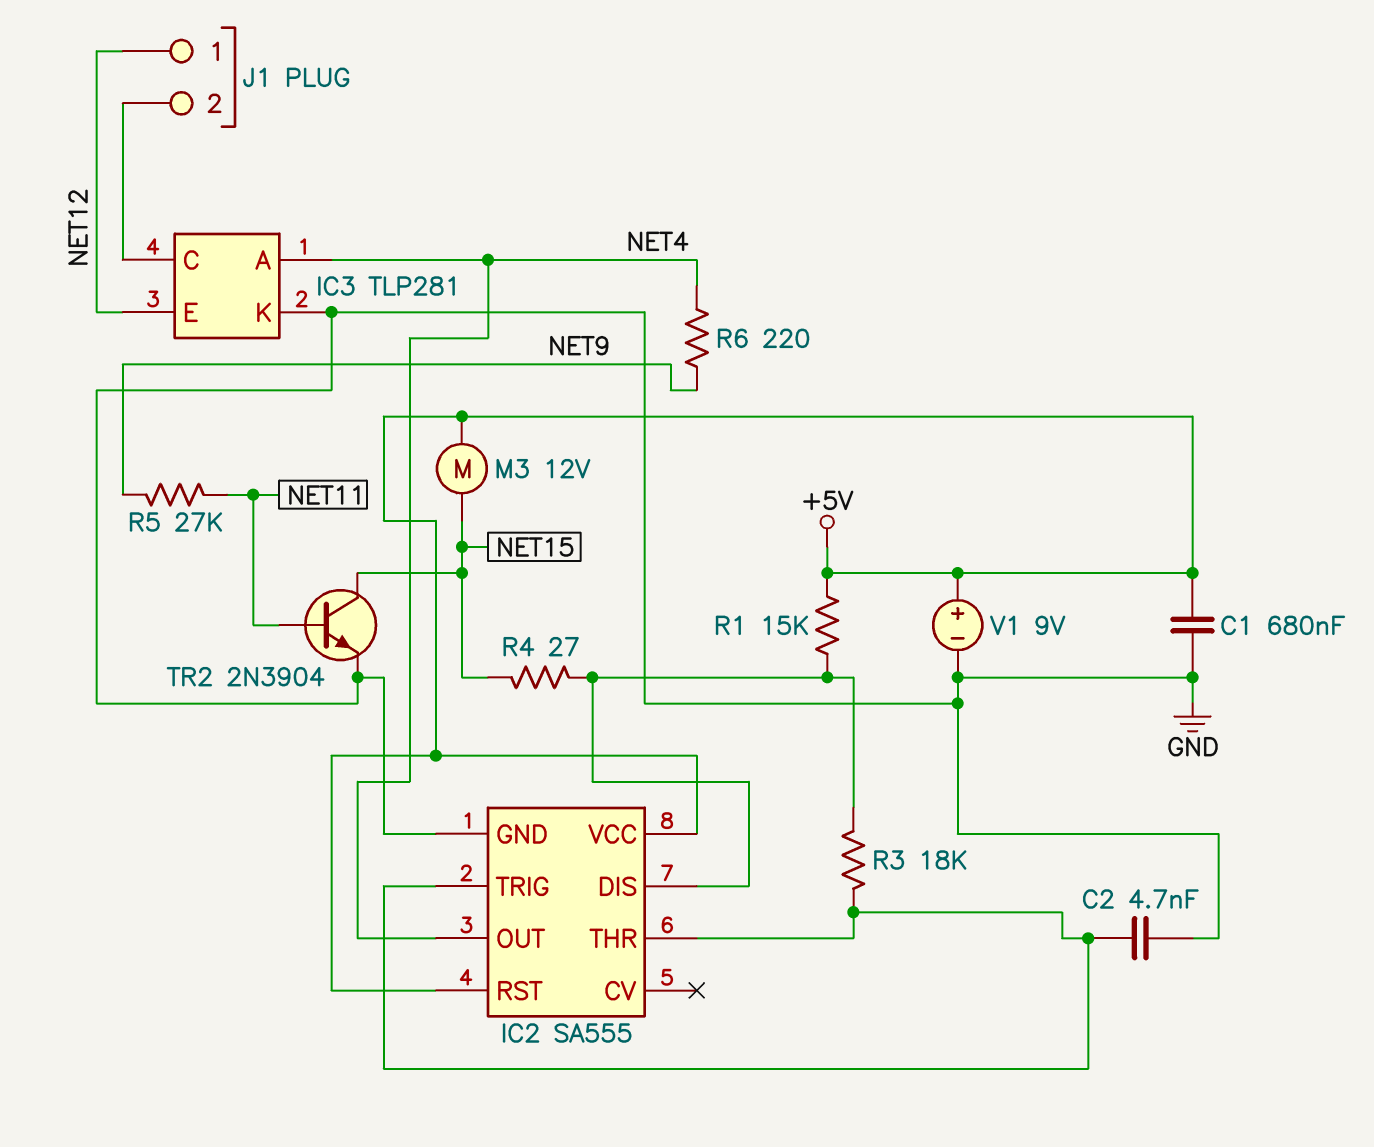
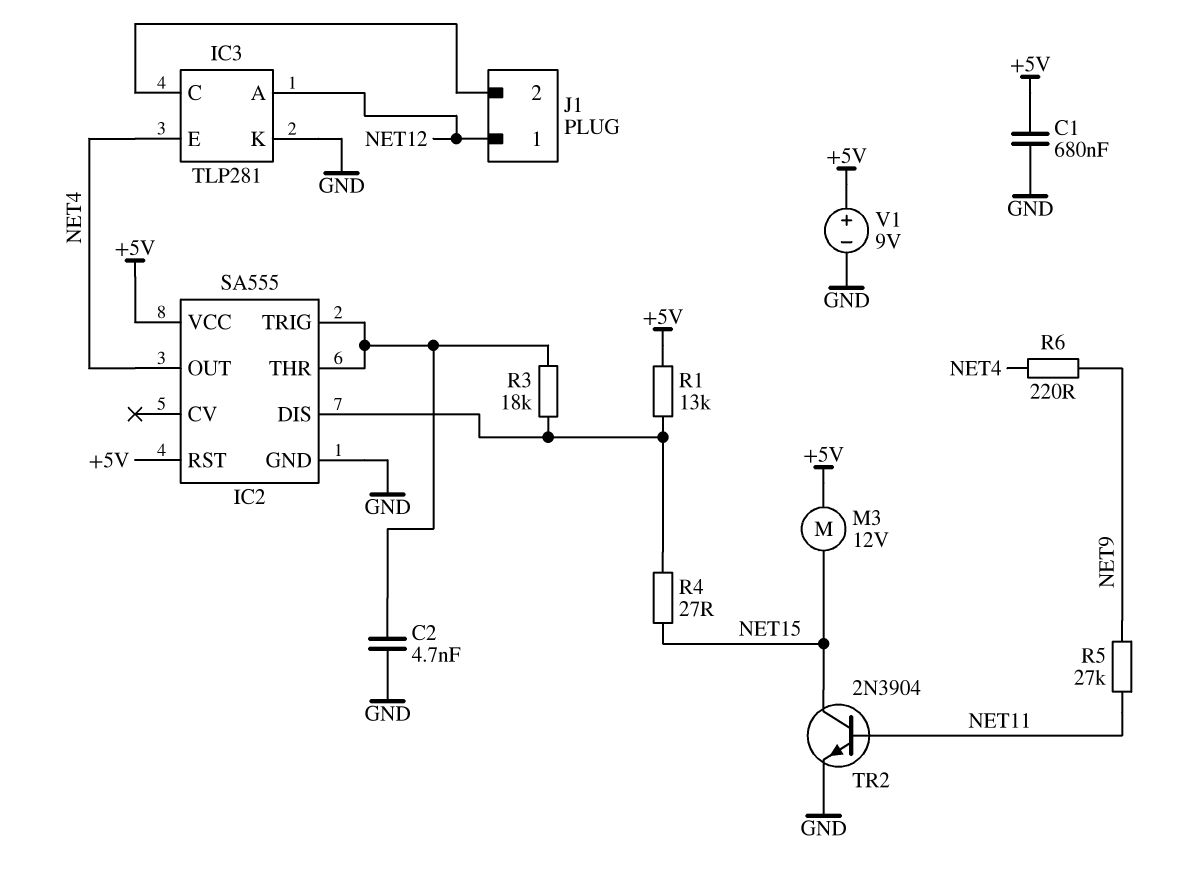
IC3 pin A: NET4 -> NET12
IC3 pin E: NET12 -> NET4
R1: 15k (+5V, IC2/DIS) -> 13k (+5V, IC2/DIS)

